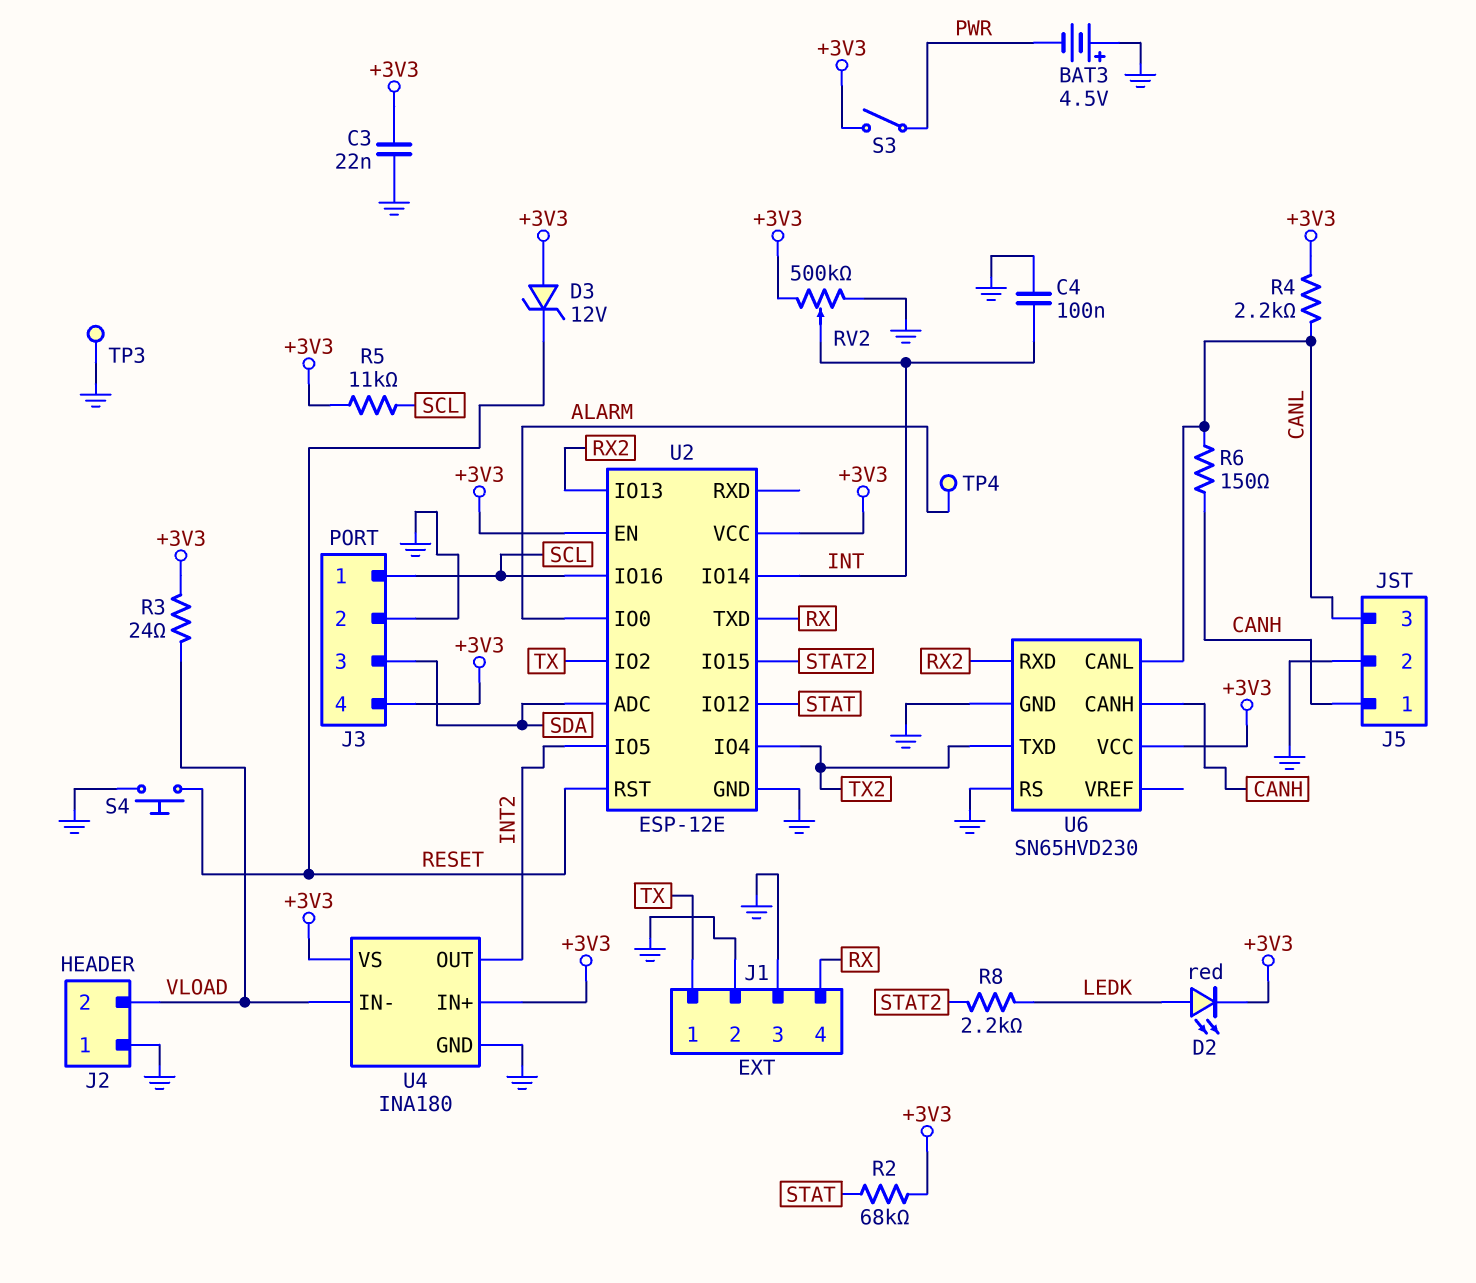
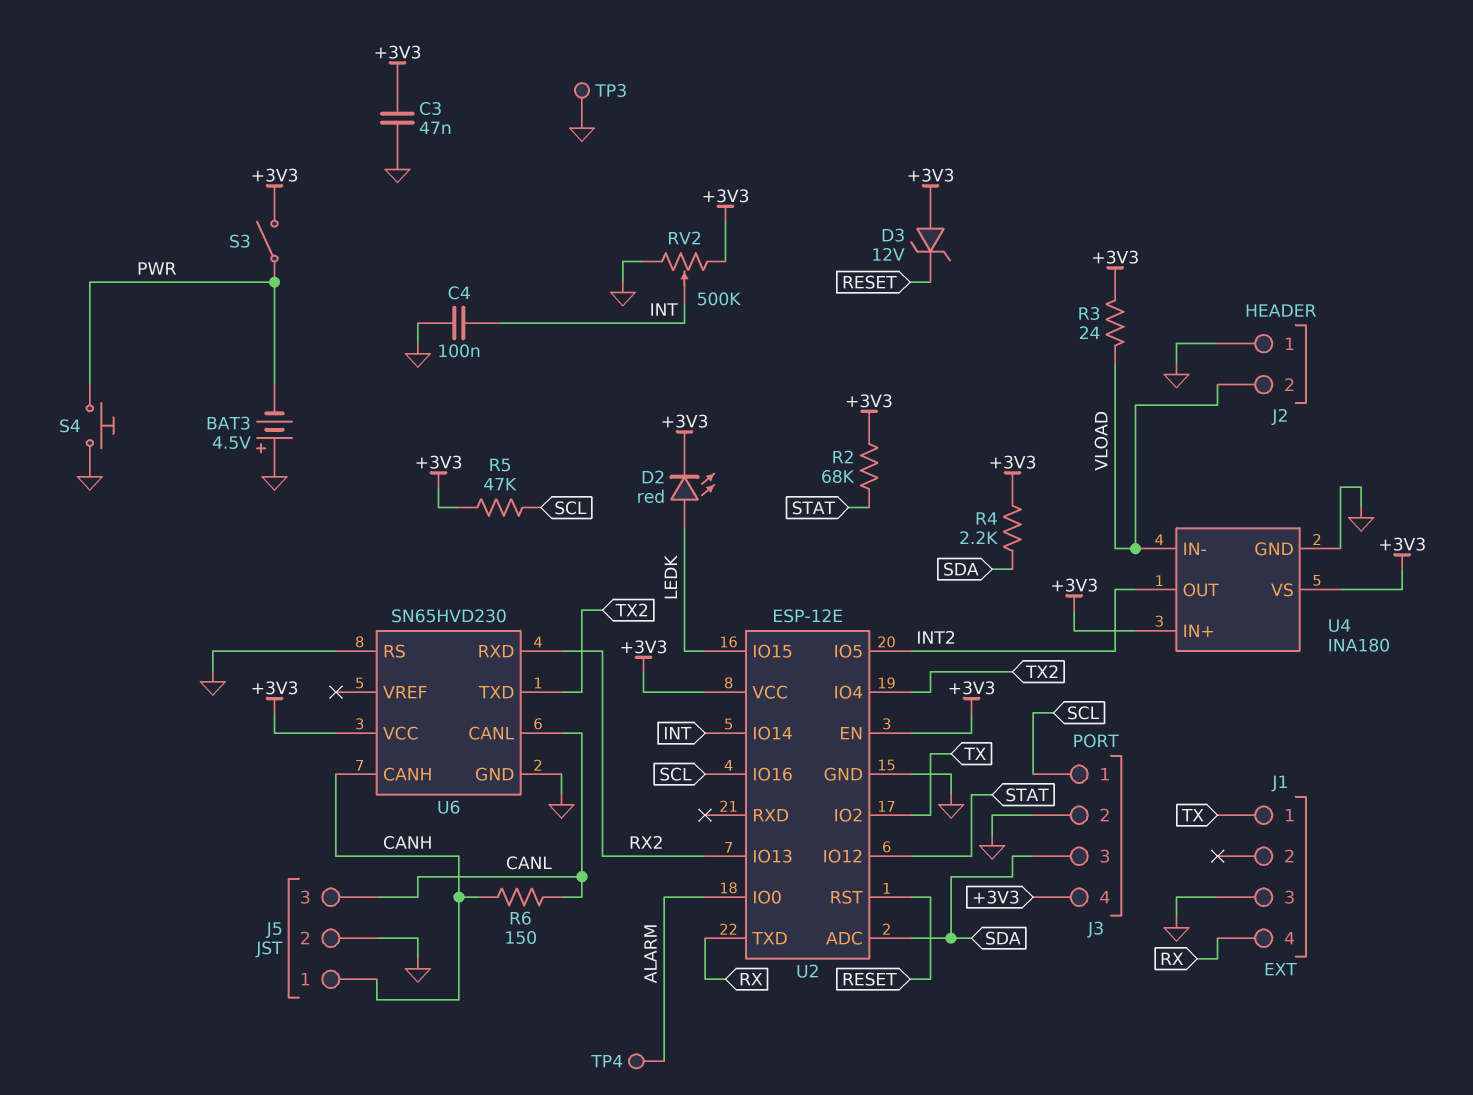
C3: 22nF (+3V3, GND) -> 47nF (+3V3, GND)
J1 pin 2: GND -> none
R4: 2.2k (+3V3, CANL) -> 2.2k (+3V3, SDA)
R5: 11k (+3V3, SCL) -> 47k (+3V3, SCL)
R8: 2.2k (LEDK, STAT2) -> none
S4: button (GND, RESET) -> button (GND, PWR)
U2 pin IO15: STAT2 -> LEDK

